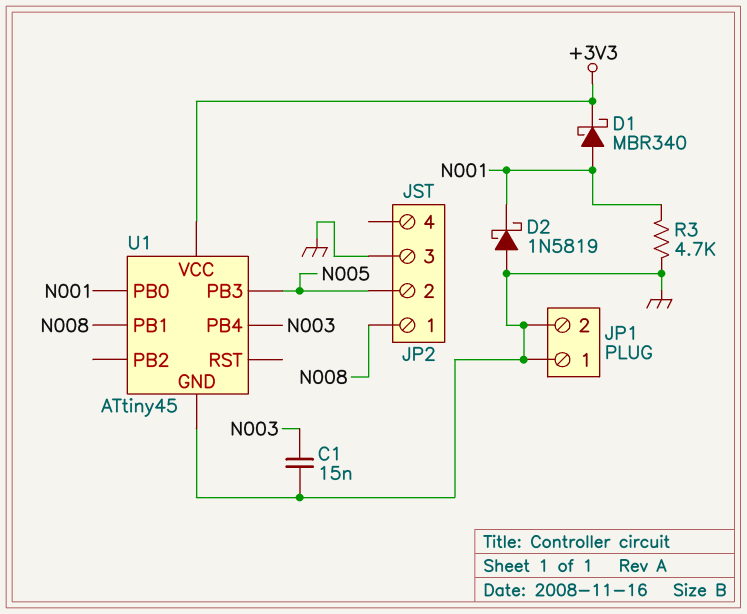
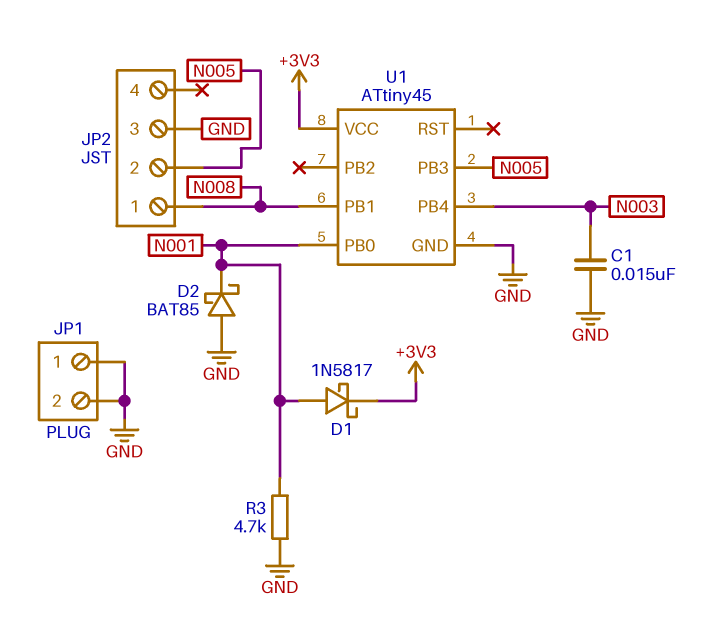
D1: schottky MBR340 (A N001, K +3V3) -> schottky 1N5817 (A N001, K +3V3)
D2: schottky 1N5819 (A GND, K N001) -> schottky BAT85 (A GND, K N001)

